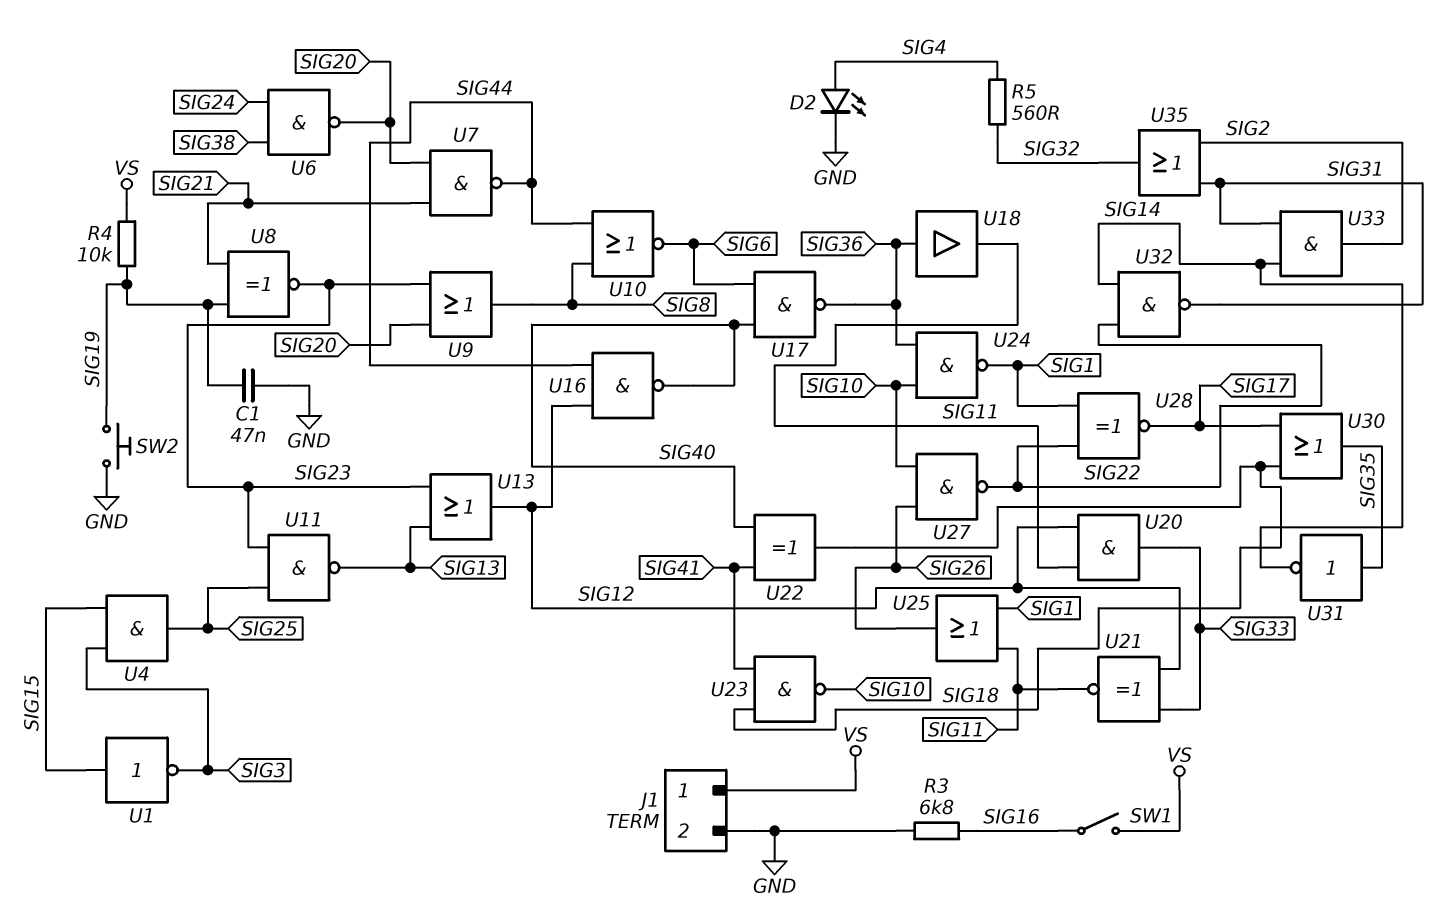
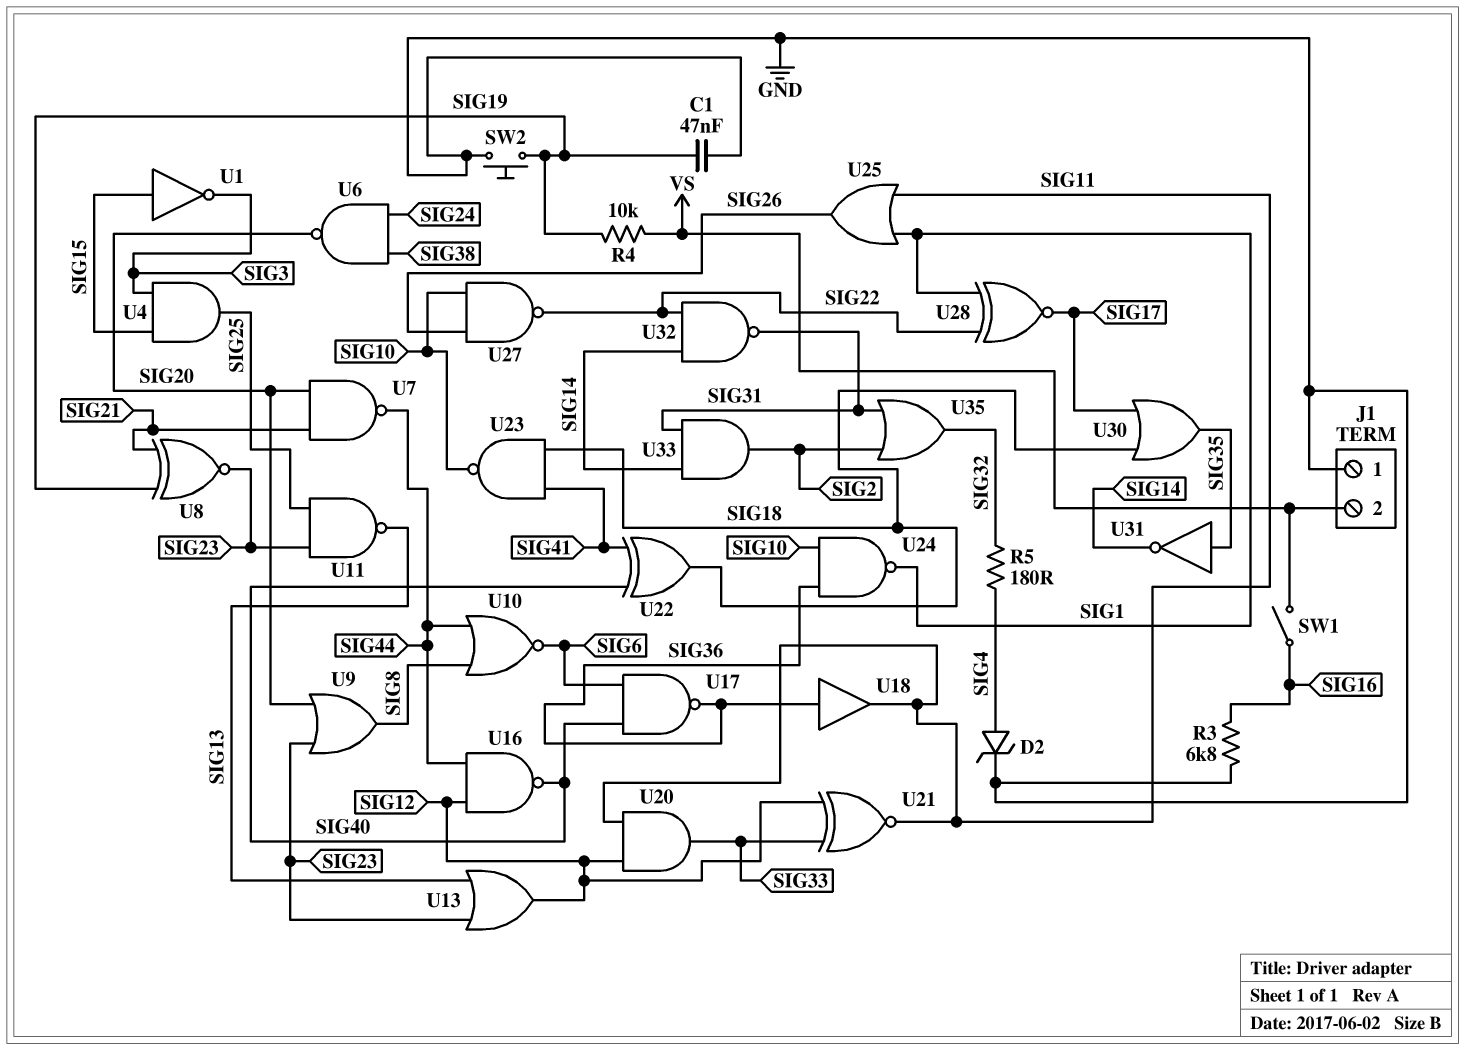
D2: LED (A SIG4, K GND) -> zener (A SIG4, K GND)
J1 pin 1: VS -> GND
J1 pin 2: GND -> VS
R5: 560 (SIG4, SIG32) -> 180 (SIG4, SIG32)

